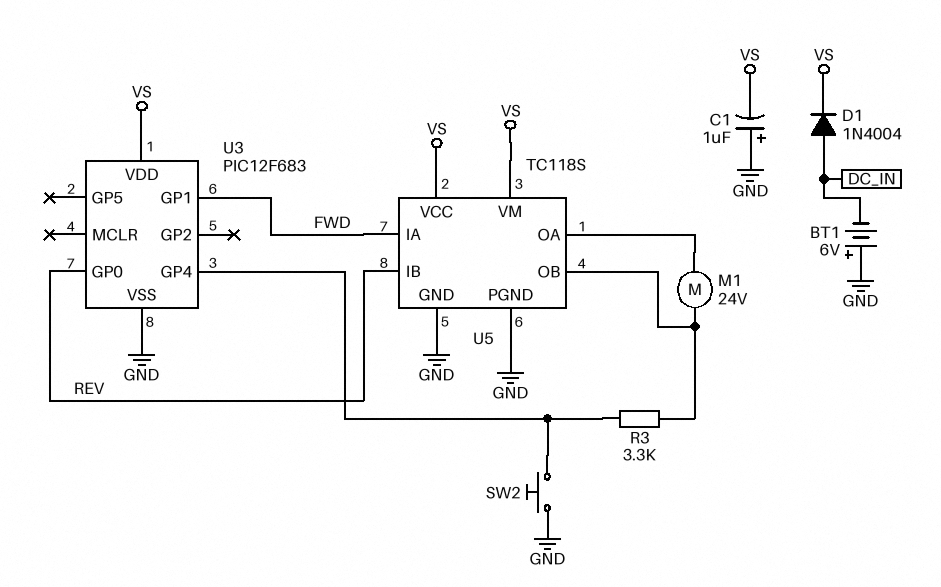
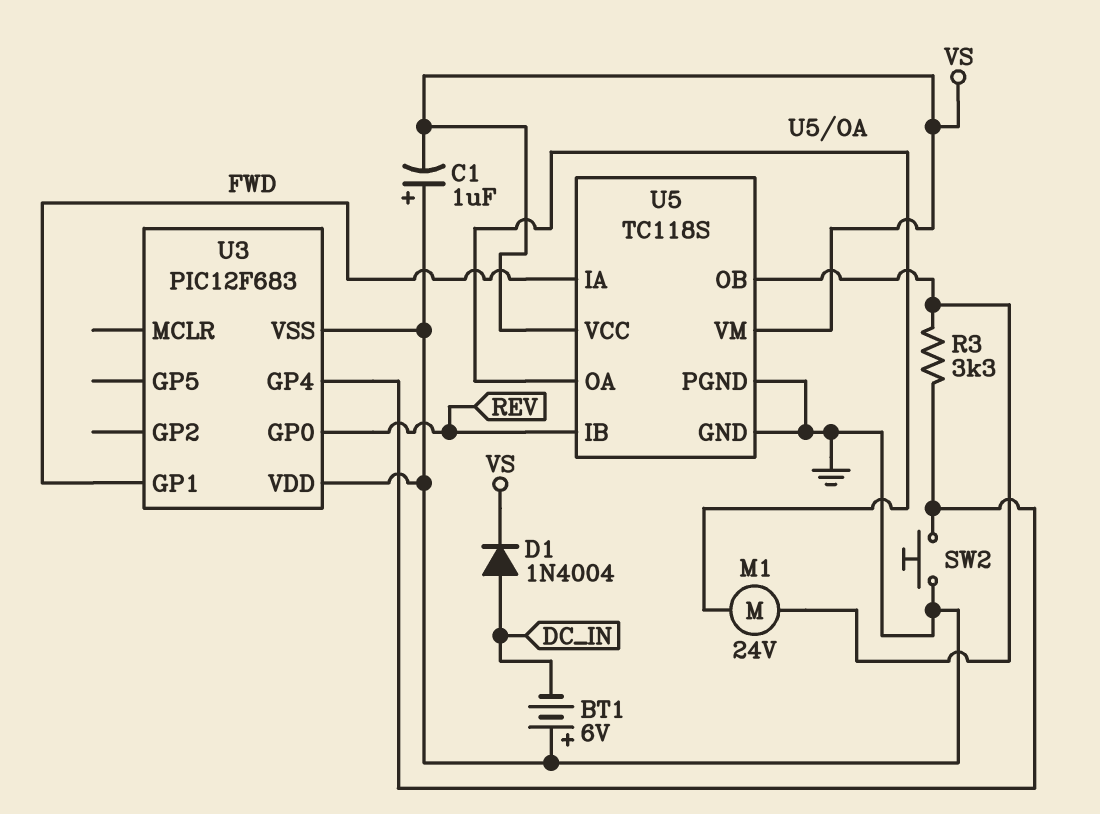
U3 pin VDD: VS -> GND

